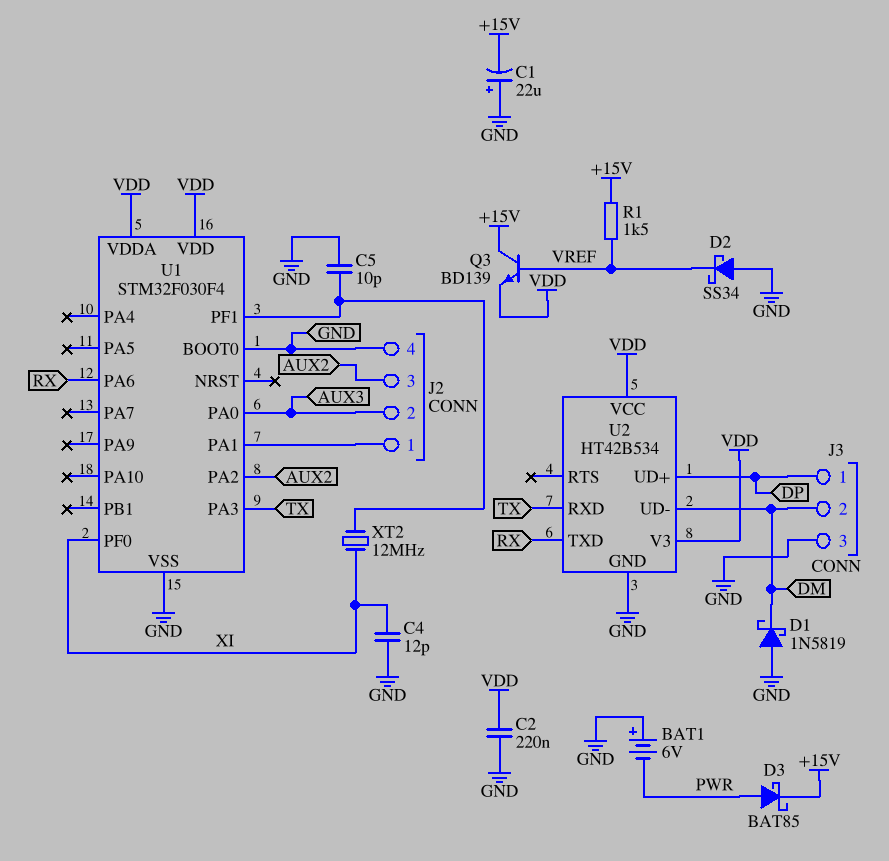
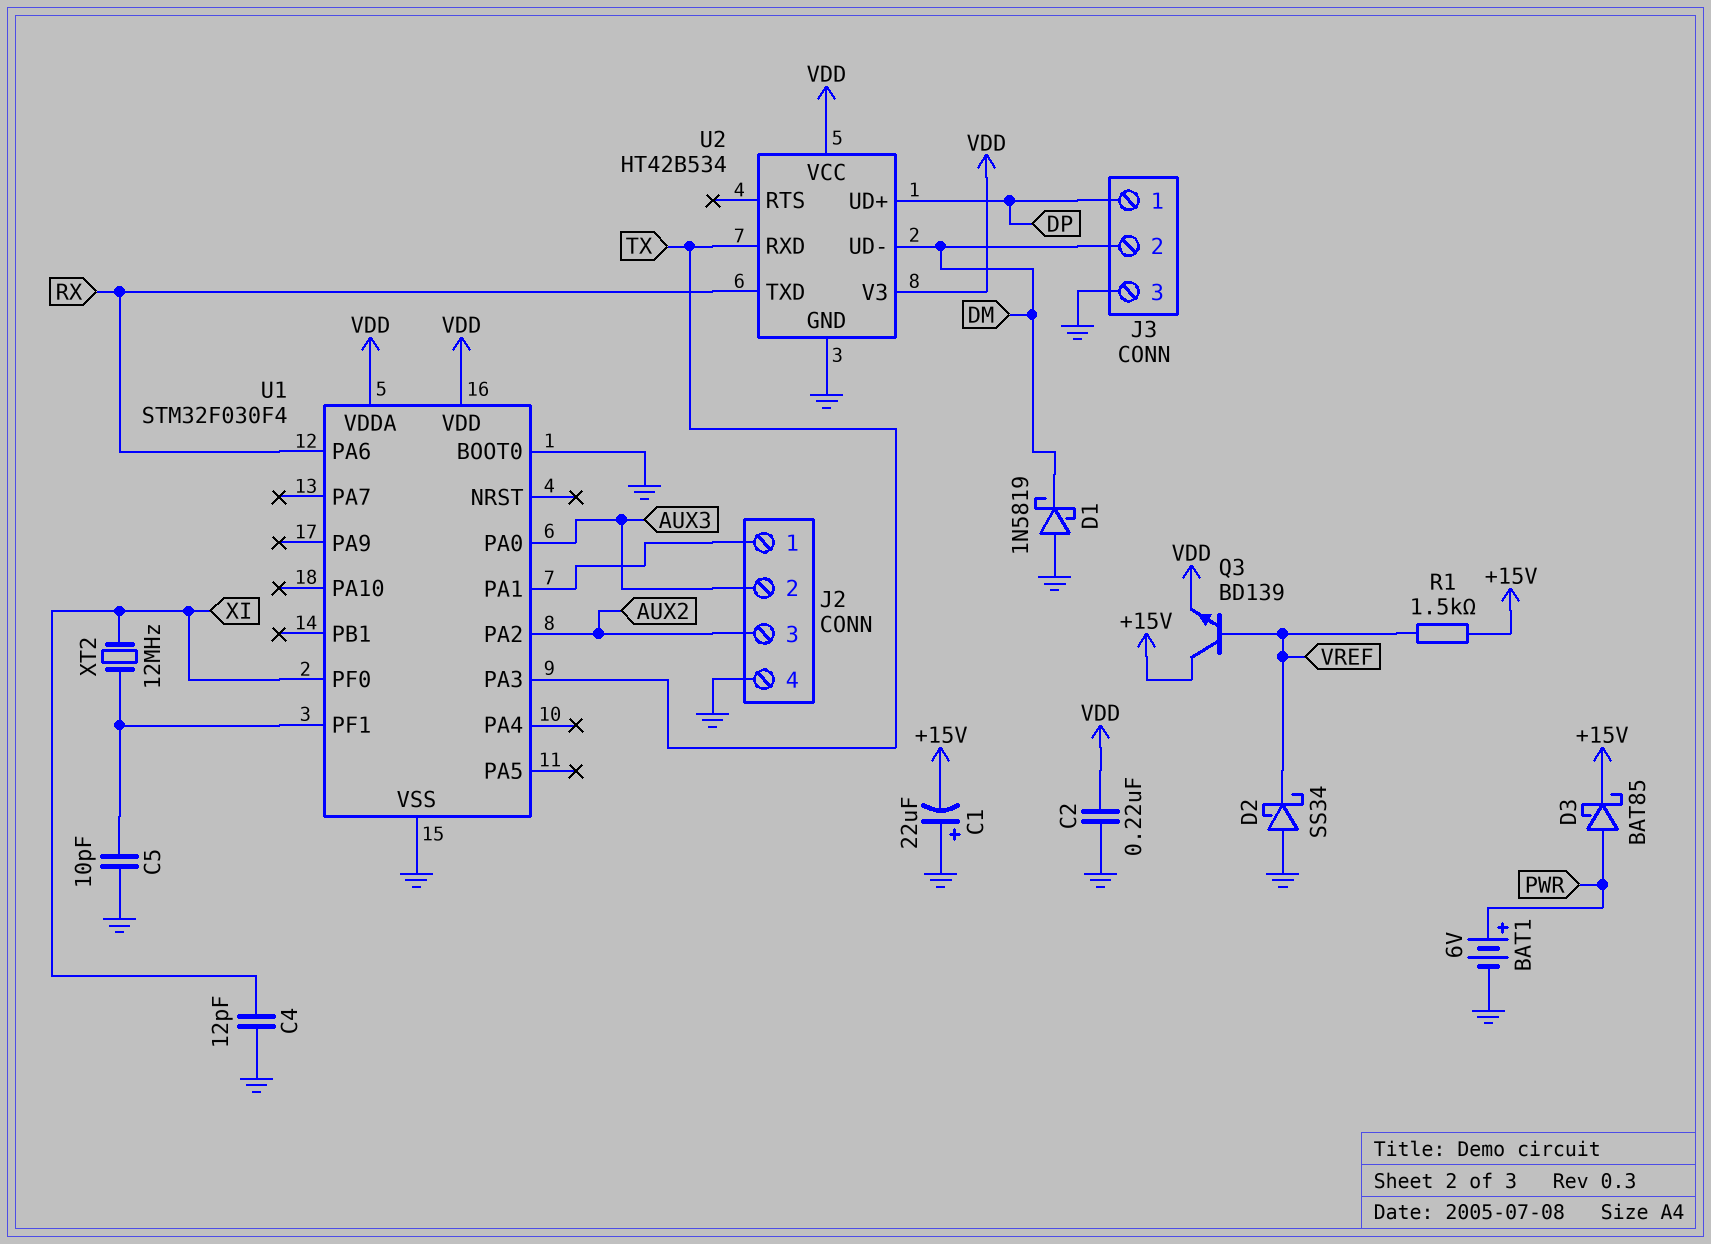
BAT1: 6V (plus GND, minus PWR) -> 6V (plus PWR, minus GND)

